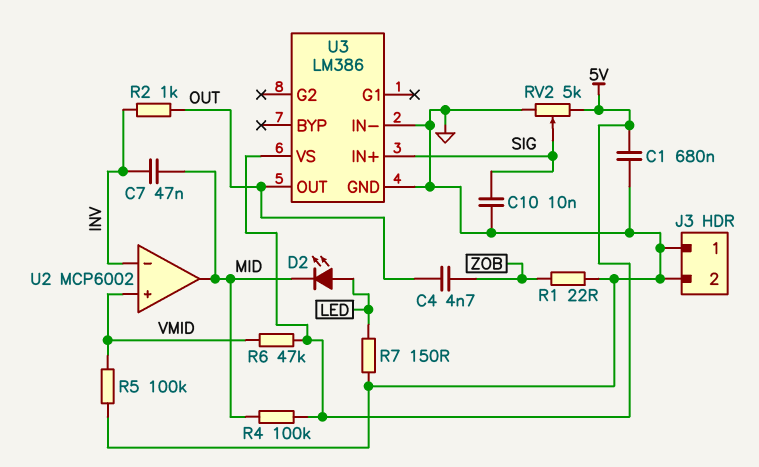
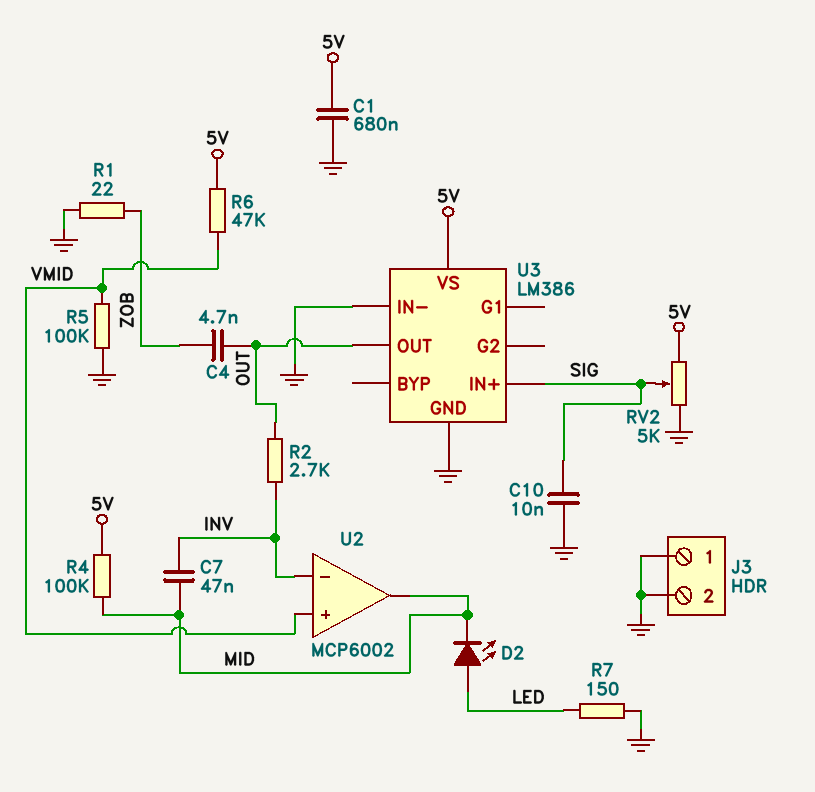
R2: 1k (INV, OUT) -> 2.7k (INV, OUT)

